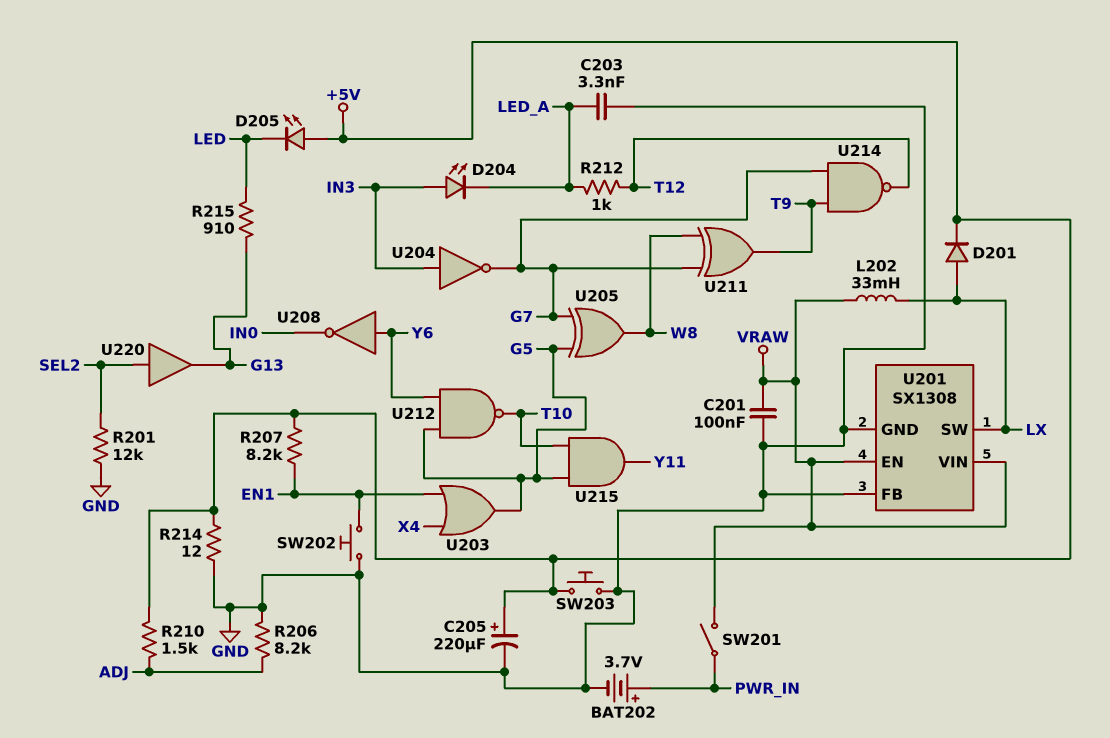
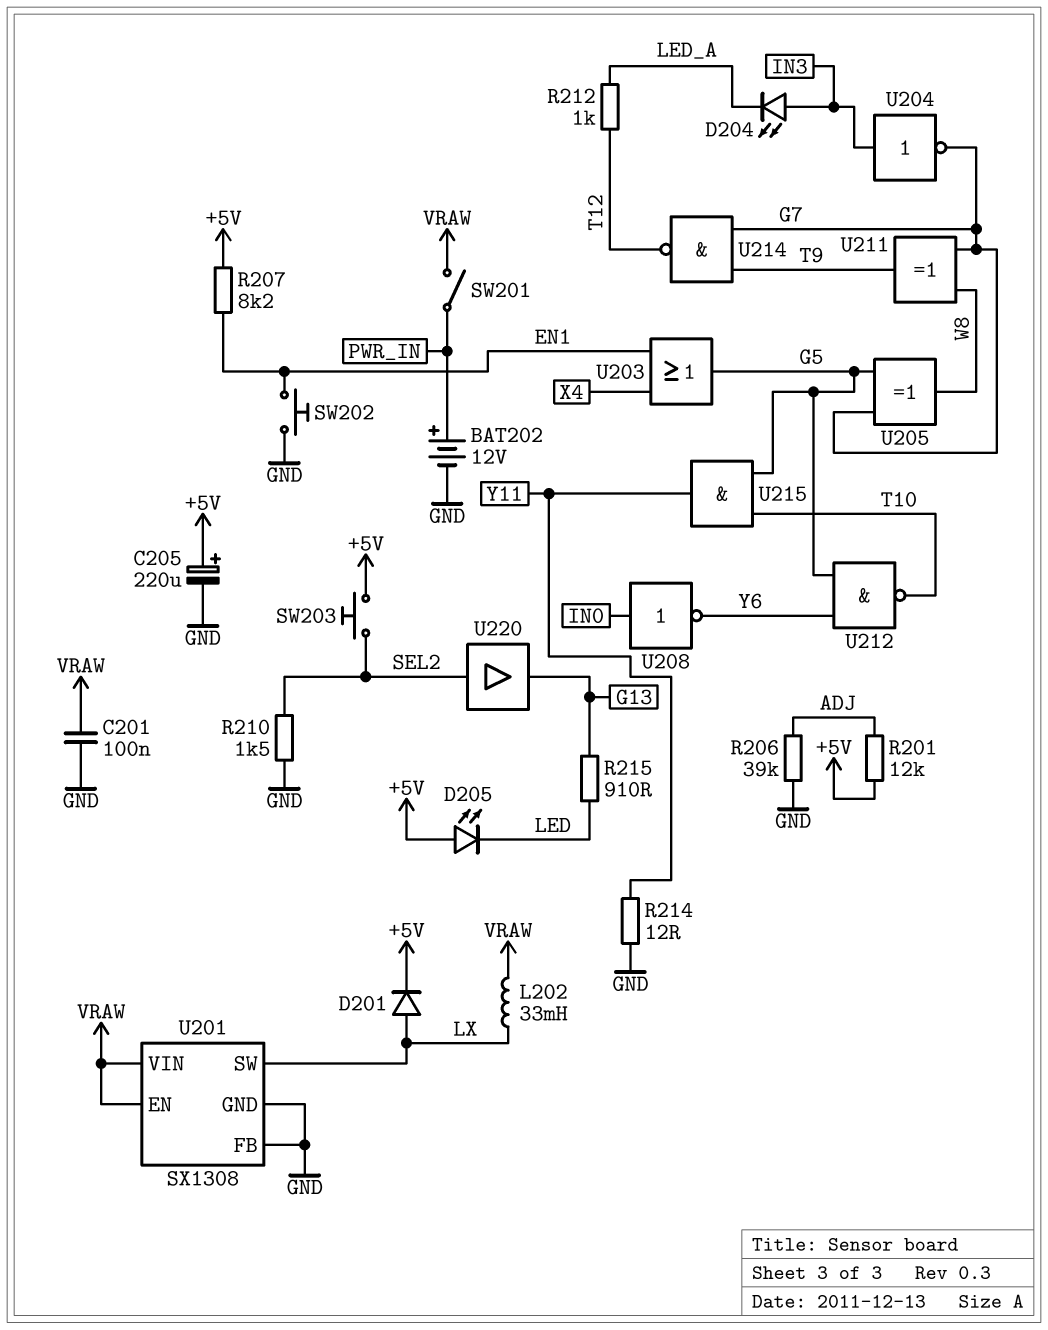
BAT202: 3.7V (plus PWR_IN, minus GND) -> 12V (plus PWR_IN, minus GND)
C203: 3.3nF (GND, LED_A) -> none
R201: 12k (GND, SEL2) -> 12k (+5V, ADJ)
R206: 8.2k (ADJ, GND) -> 39k (ADJ, GND)
R210: 1.5k (+5V, ADJ) -> 1.5k (GND, SEL2)
R214: 12 (+5V, GND) -> 12 (GND, Y11)
SW203: button (+5V, GND) -> button (+5V, SEL2)
U208: NOT (in Y6, out IN0) -> NOT (in IN0, out Y6)

